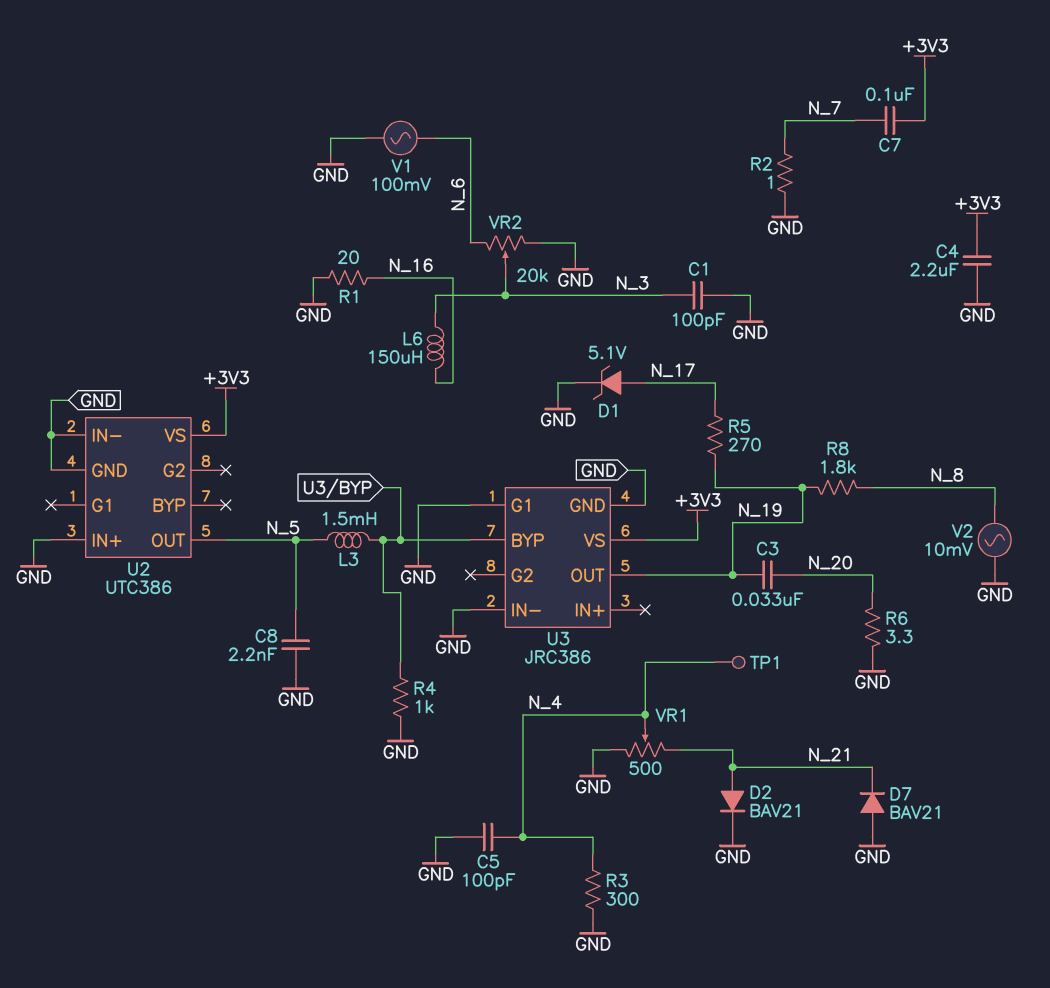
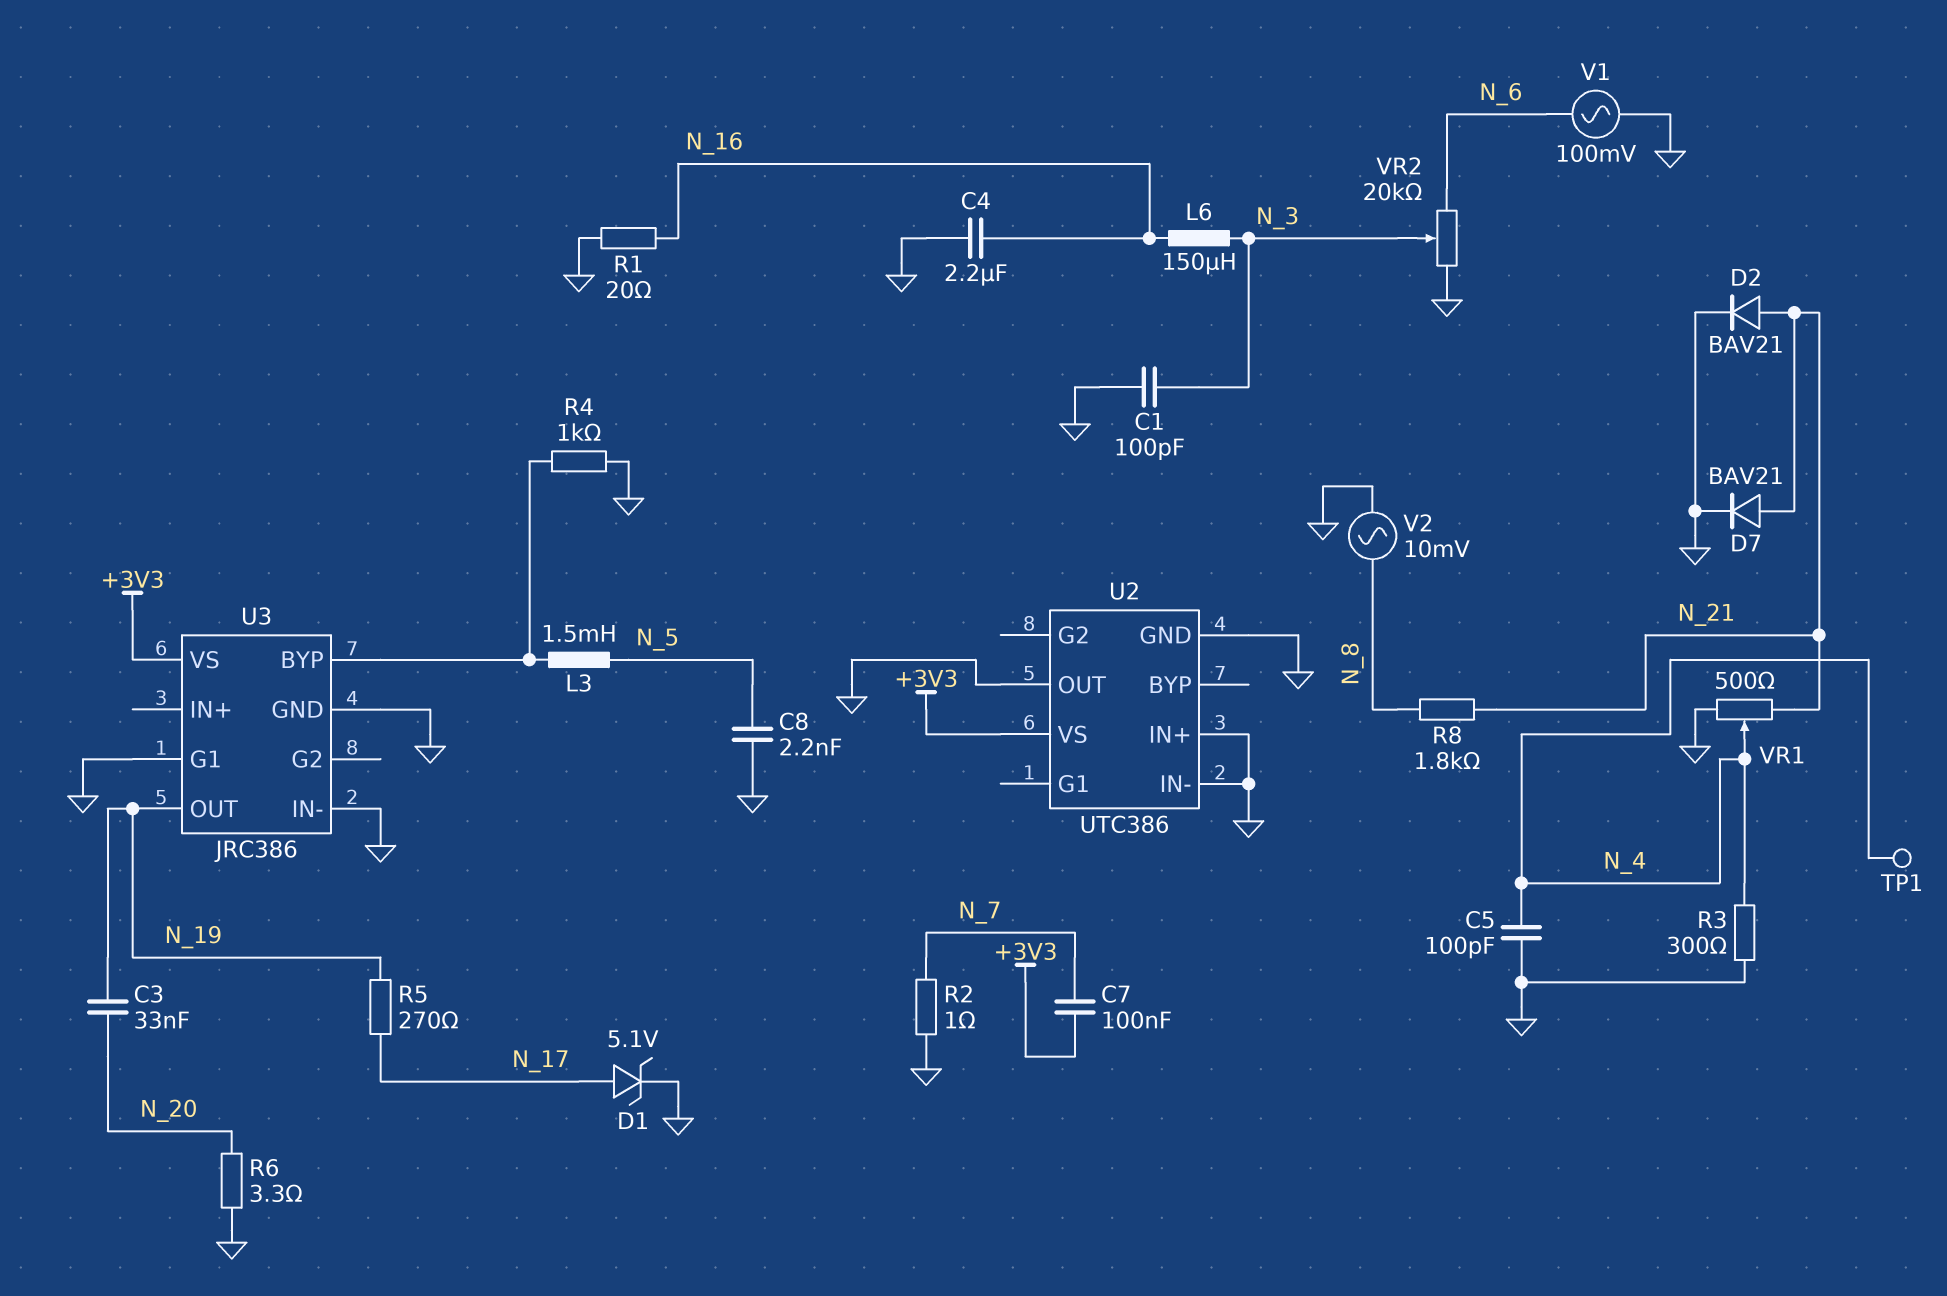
C4: 2.2uF (+3V3, GND) -> 2.2uF (GND, N_16)
D7: diode BAV21 (A GND, K N_21) -> diode BAV21 (A N_21, K GND)
R8: 1.8k (N_8, N_19) -> 1.8k (N_8, N_21)
U2 pin OUT: N_5 -> GND

